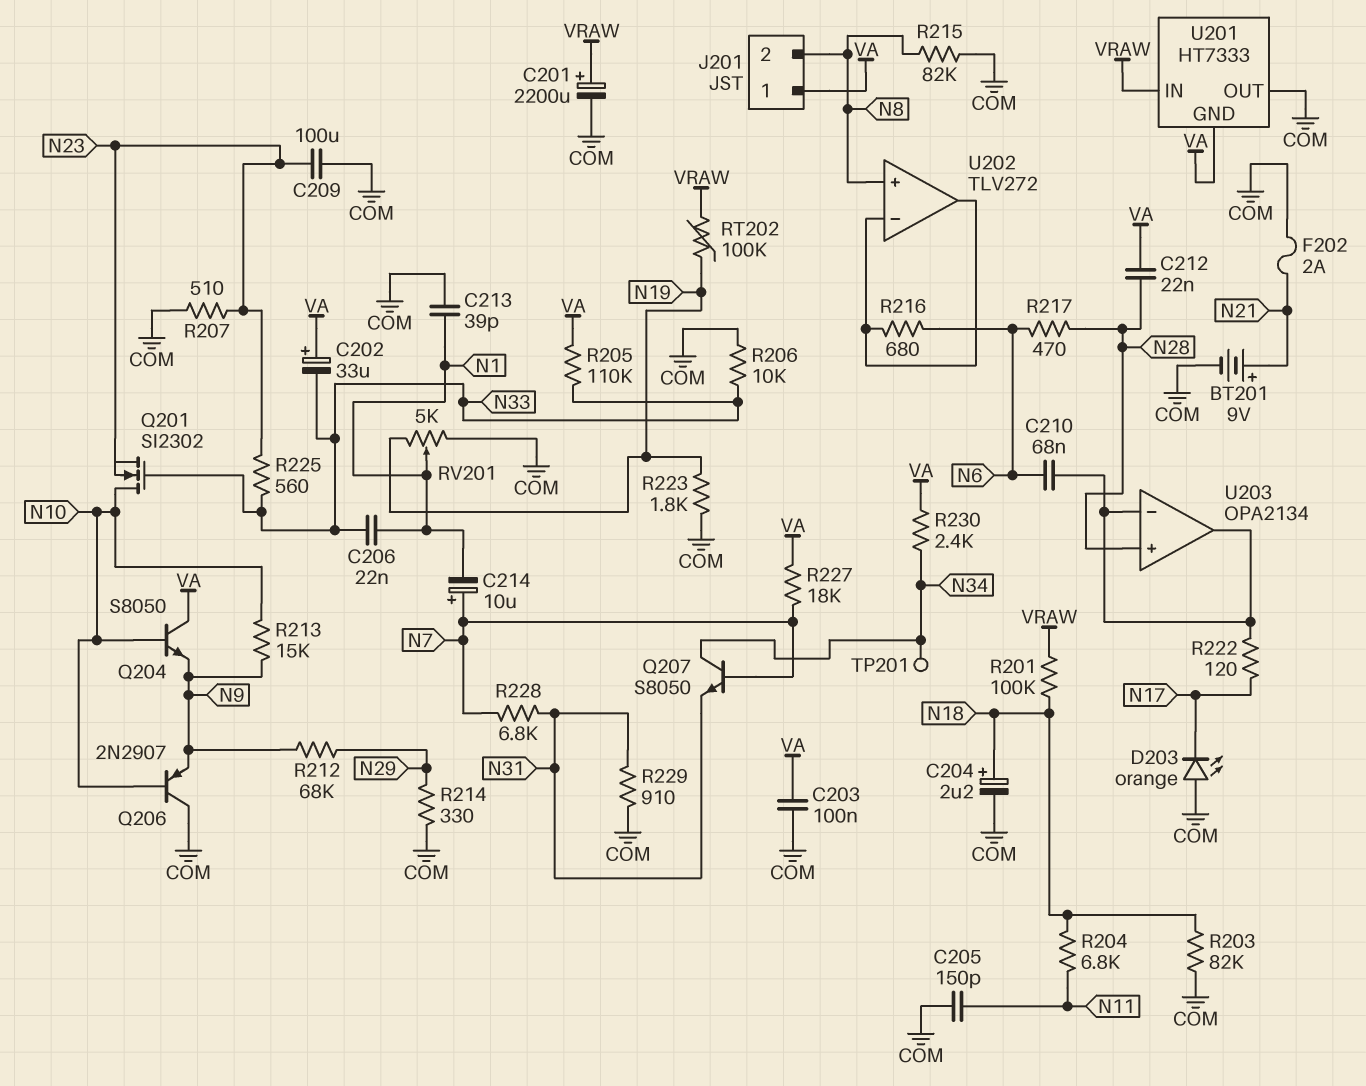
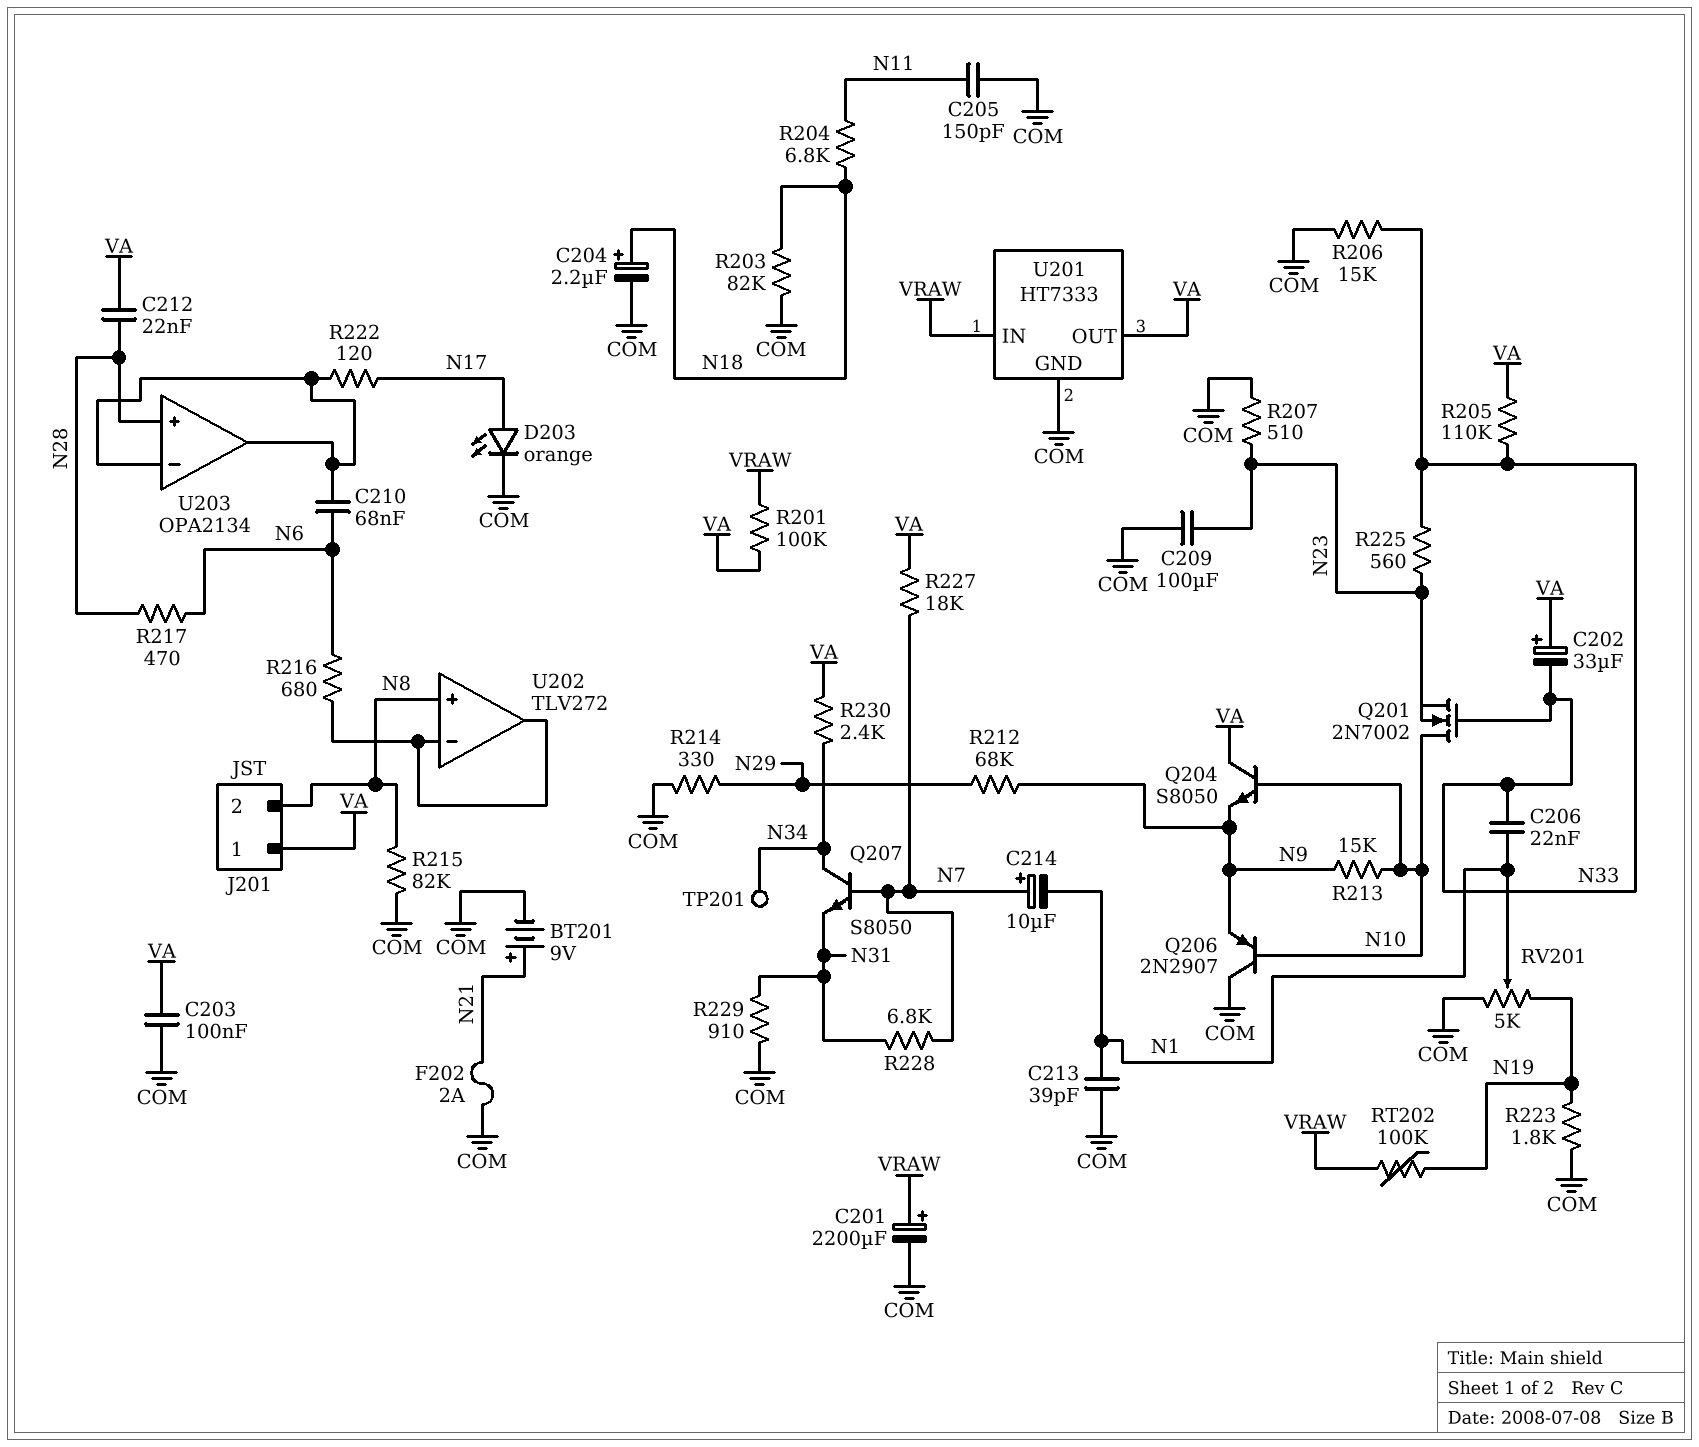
D203: LED orange (A COM, K N17) -> LED orange (A N17, K COM)
Q201: NMOS SI2302 (G N33, D N10, S N23) -> NMOS 2N7002 (G N33, D N10, S N23)
R201: 100k (N18, VRAW) -> 100k (VA, VRAW)
R206: 10k (COM, N33) -> 15k (COM, N33)
U201 pin GND: VA -> COM
U201 pin OUT: COM -> VA

